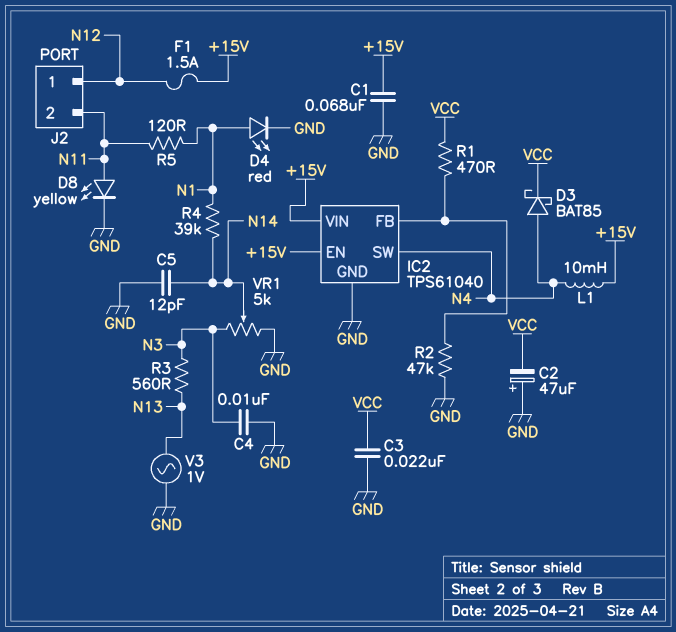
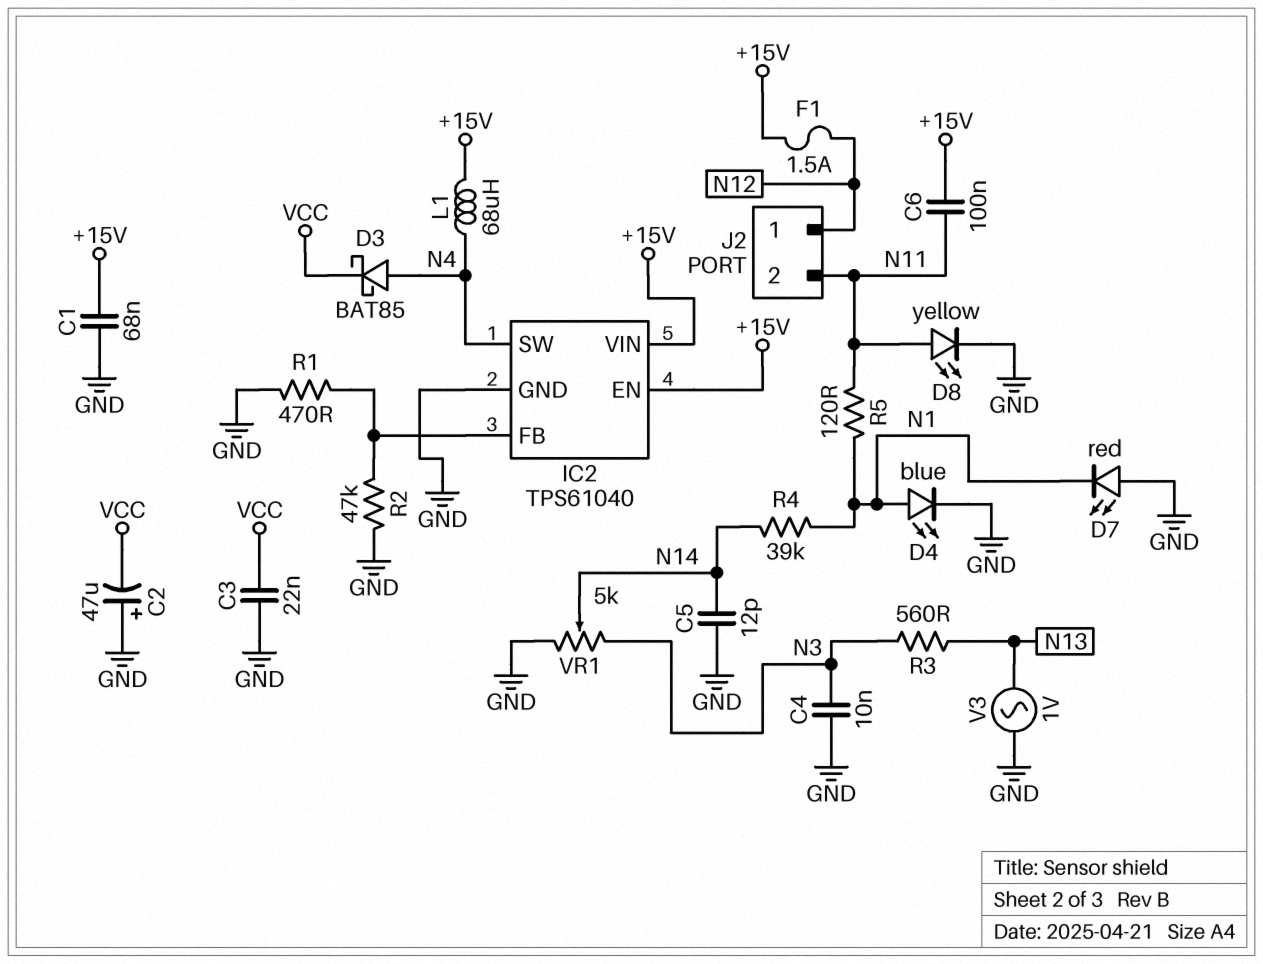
C6: none -> 100nF (+15V, N11)
D4: LED red (A N1, K GND) -> LED blue (A N1, K GND)
D7: none -> LED red (A GND, K N1)
L1: 10mH (+15V, N4) -> 68uH (+15V, N4)
R1: 470 (IC2/FB, VCC) -> 470 (GND, IC2/FB)

